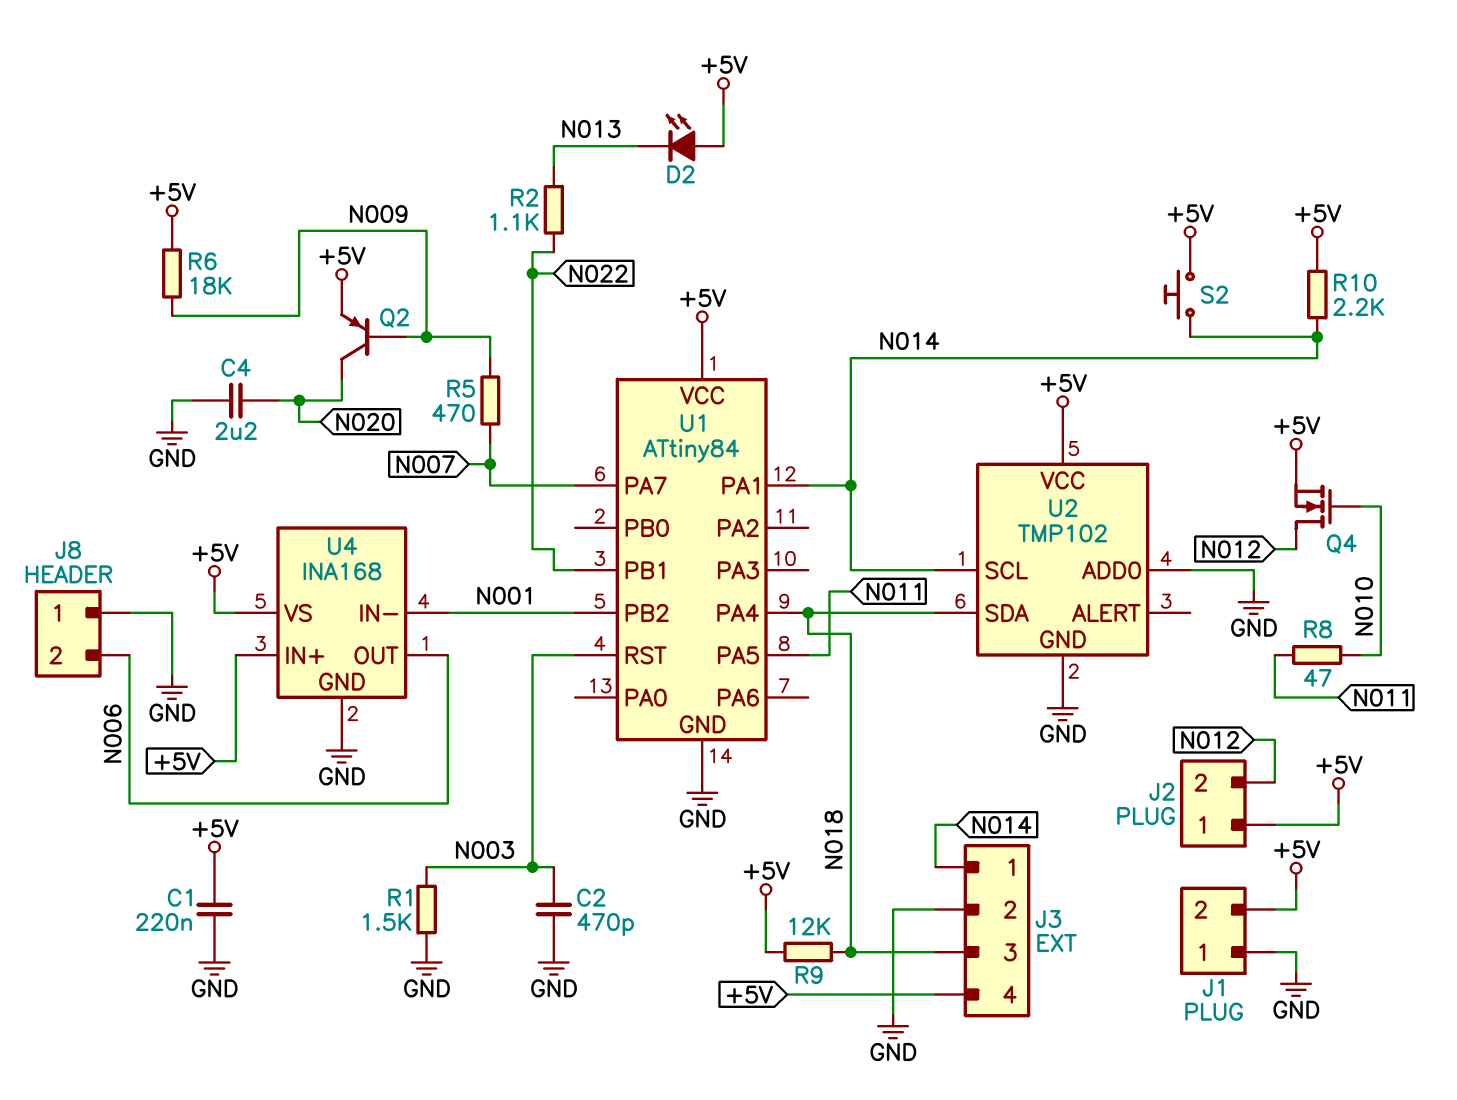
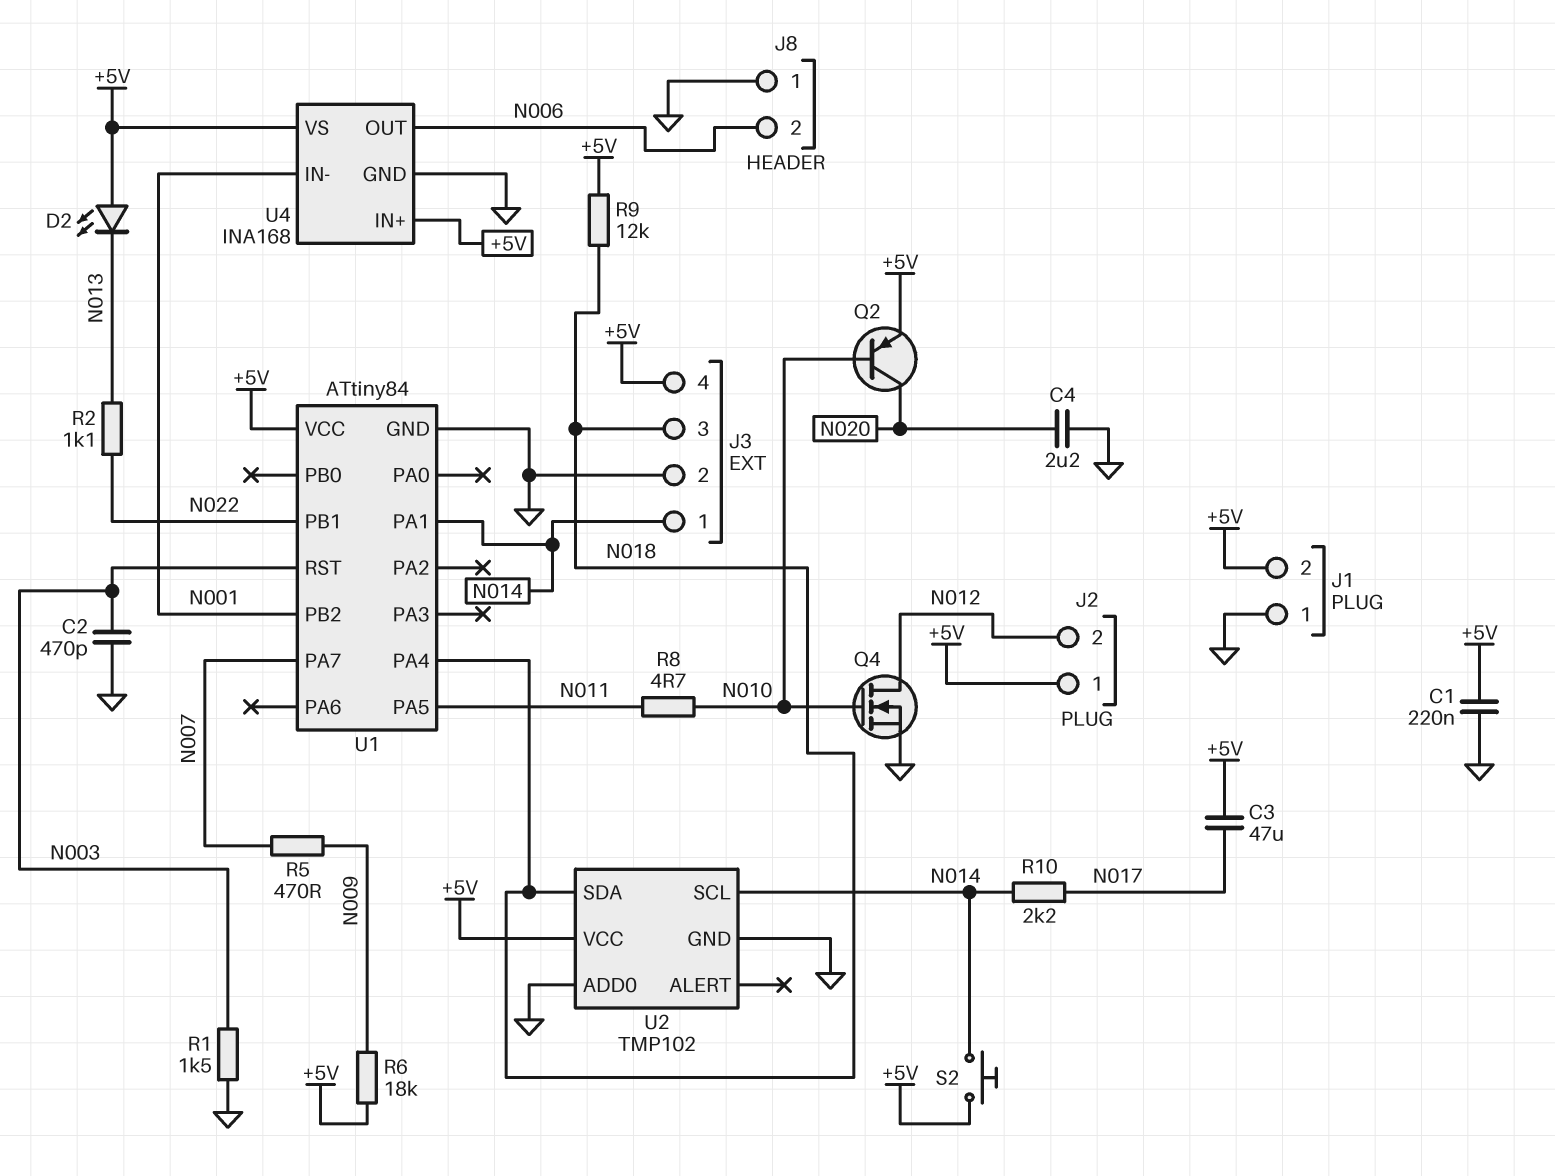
C3: none -> 47uF (+5V, N017)
Q2: PNP (B N009, C N020, E +5V) -> PNP (B N010, C N020, E +5V)
Q4: NMOS (G N010, D N012, S +5V) -> NMOS (G N010, D N012, S GND)
R8: 47 (N010, N011) -> 4.7 (N010, N011)
R10: 2.2k (+5V, N014) -> 2.2k (N014, N017)

